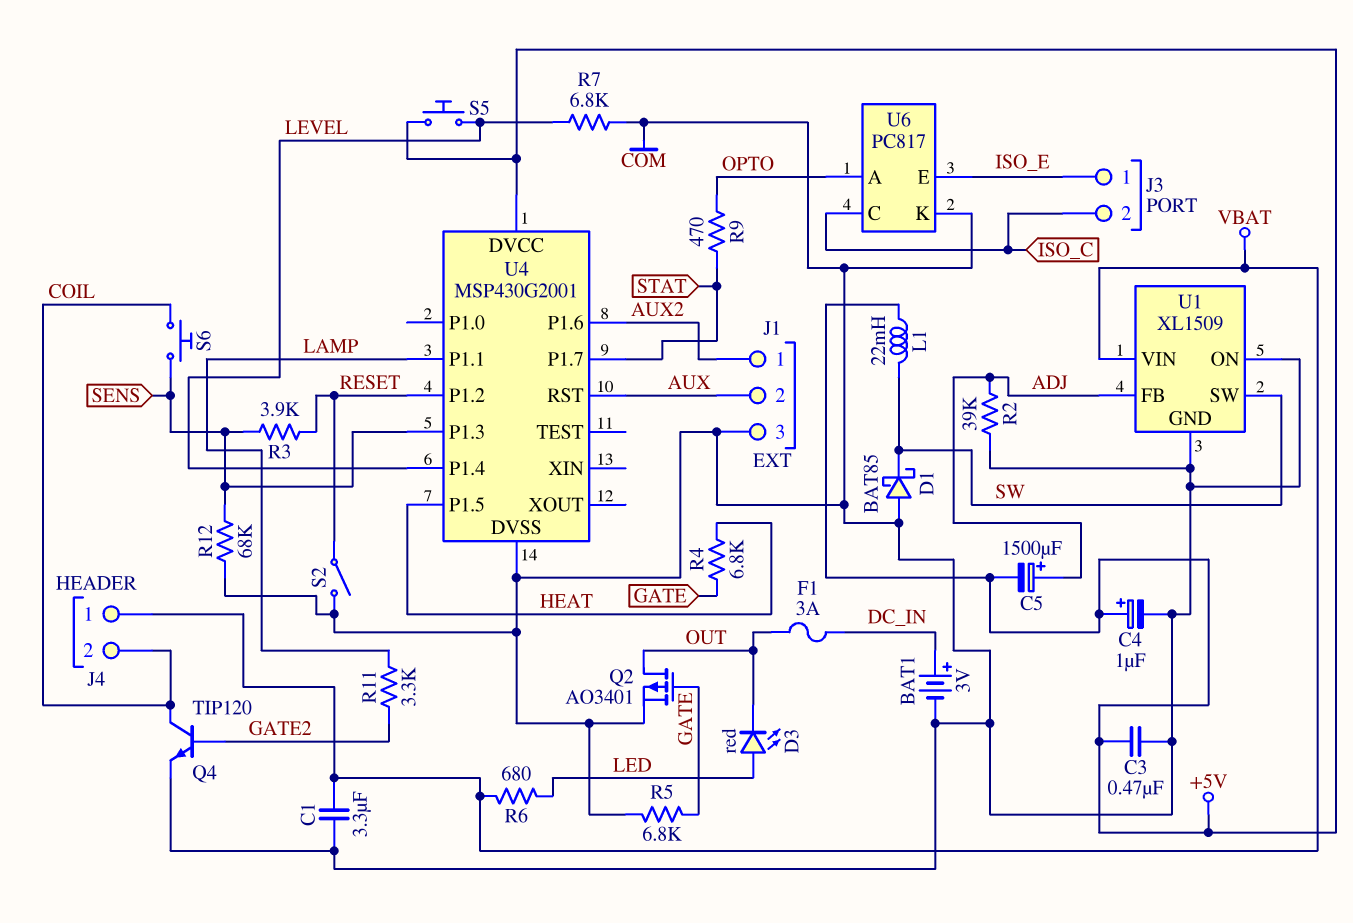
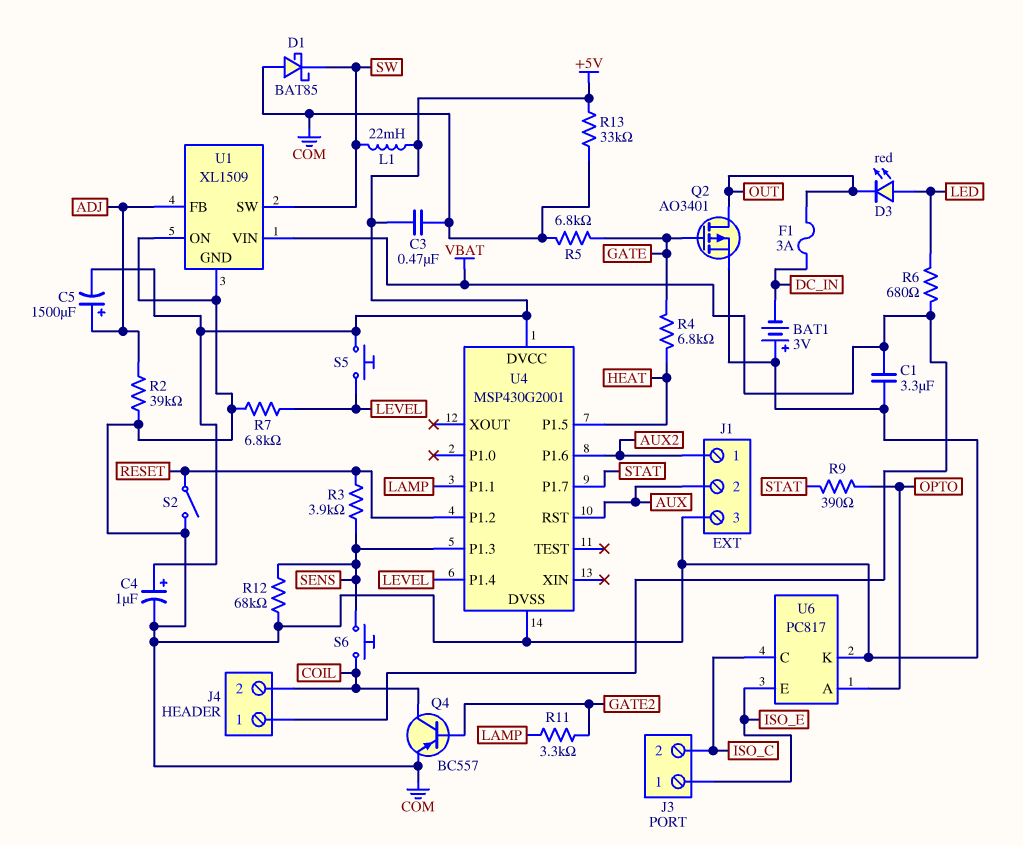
BAT1: 3V (plus DC_IN, minus COM) -> 3V (plus COM, minus DC_IN)
Q4: NPN TIP120 (B GATE2, C COIL, E COM) -> PNP BC557 (B GATE2, C COIL, E COM)
R9: 470 (OPTO, STAT) -> 390 (OPTO, STAT)
R13: none -> 33k (+5V, COM)

